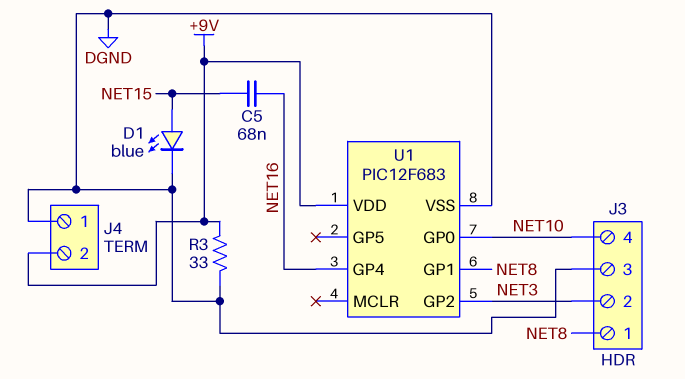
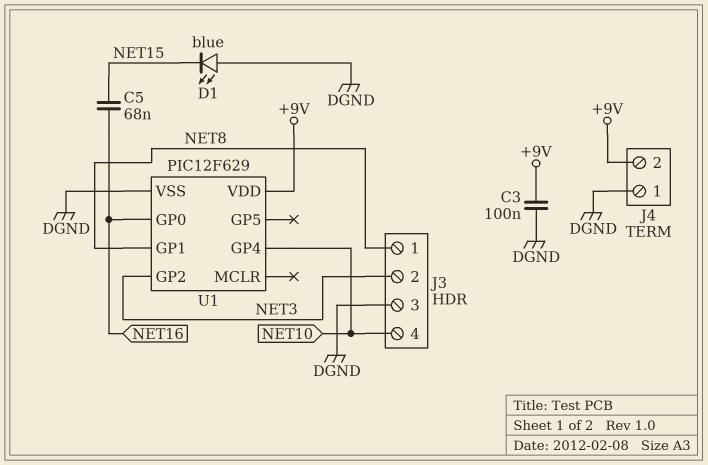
C3: none -> 100nF (+9V, DGND)
D1: LED blue (A NET15, K DGND) -> LED blue (A DGND, K NET15)
R3: 33 (+9V, DGND) -> none
U1: PIC12F683 -> PIC12F629
U1 pin GP0: NET10 -> NET16
U1 pin GP4: NET16 -> NET10

